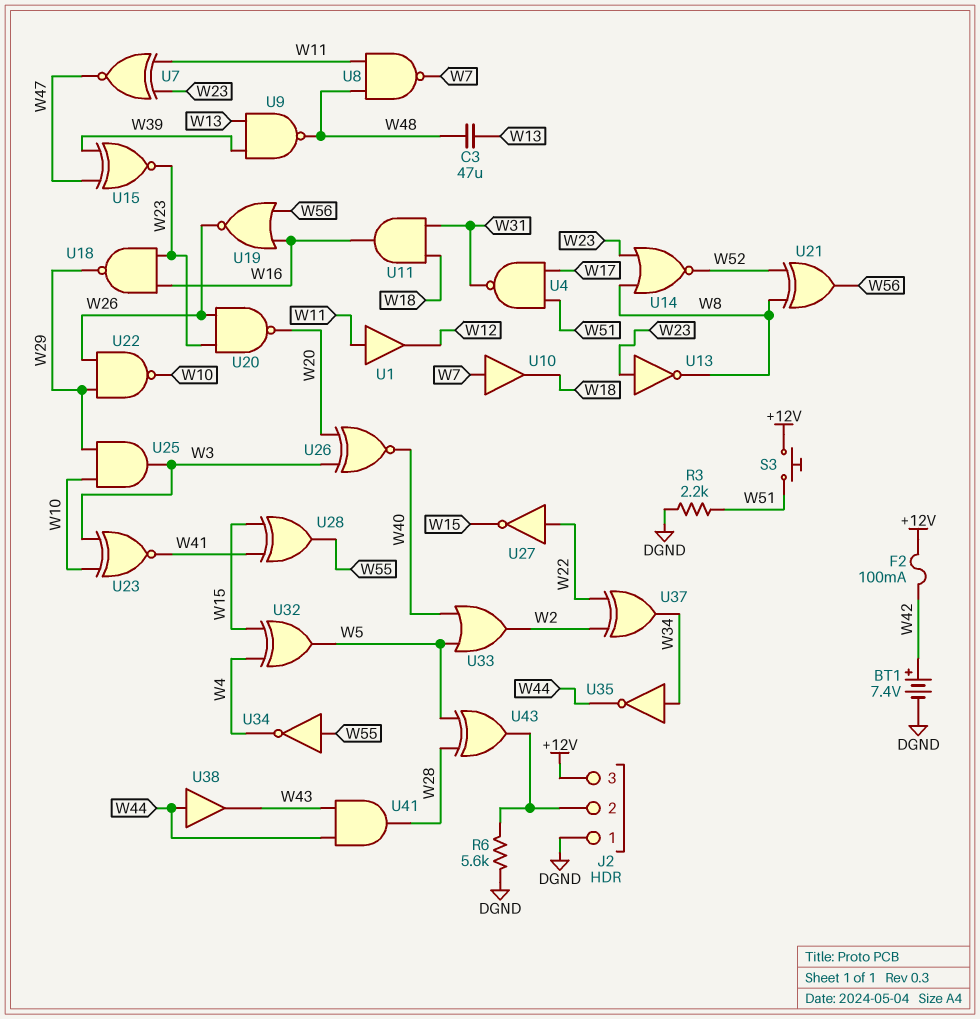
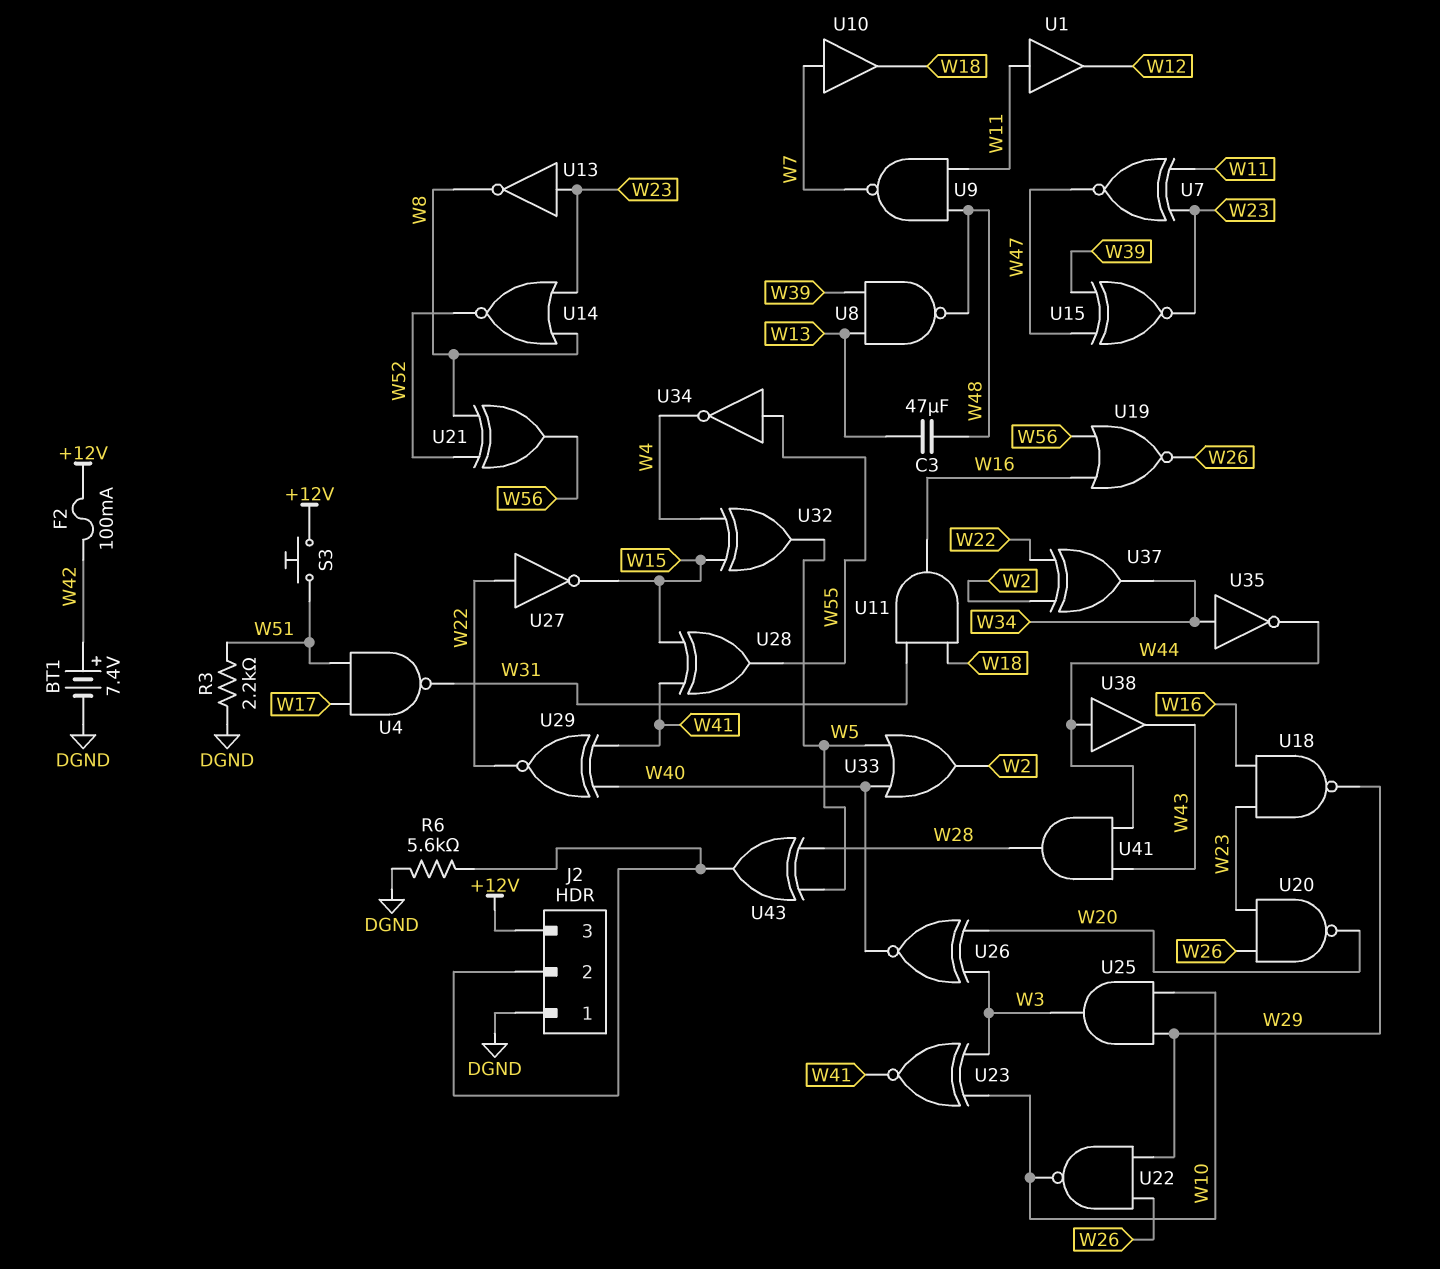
U8: NAND (in W11, in W48, out W7) -> NAND (in W13, in W39, out W48)
U9: NAND (in W13, in W39, out W48) -> NAND (in W11, in W48, out W7)
U29: none -> XNOR (in W40, in W41, out W22)

